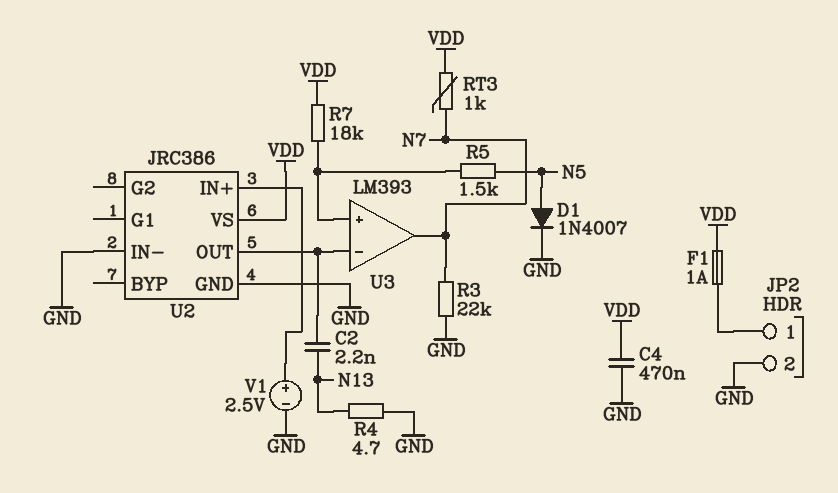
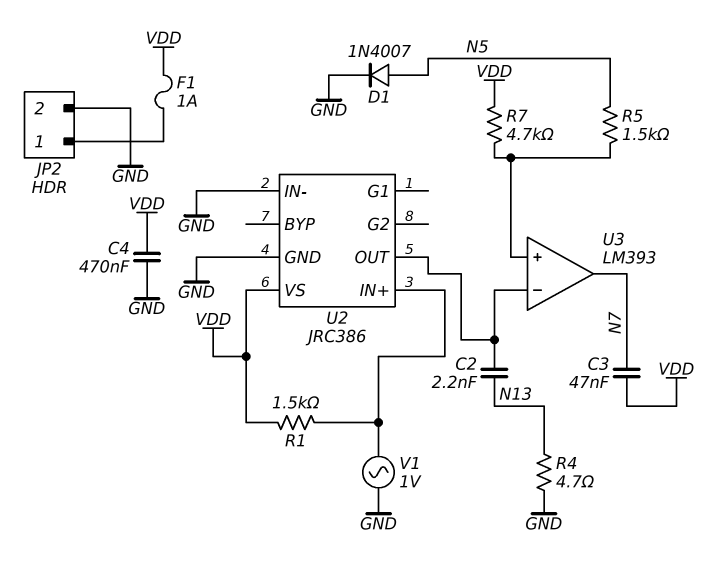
C3: none -> 47nF (N7, VDD)
R1: none -> 1.5k (U2/IN+, VDD)
R3: 22k (GND, N7) -> none
R7: 18k (U3/in+, VDD) -> 4.7k (U3/in+, VDD)
RT3: 1k (N7, VDD) -> none
V1: 2.5V (plus U2/IN+, minus GND) -> AC 1V (GND, U2/IN+)

